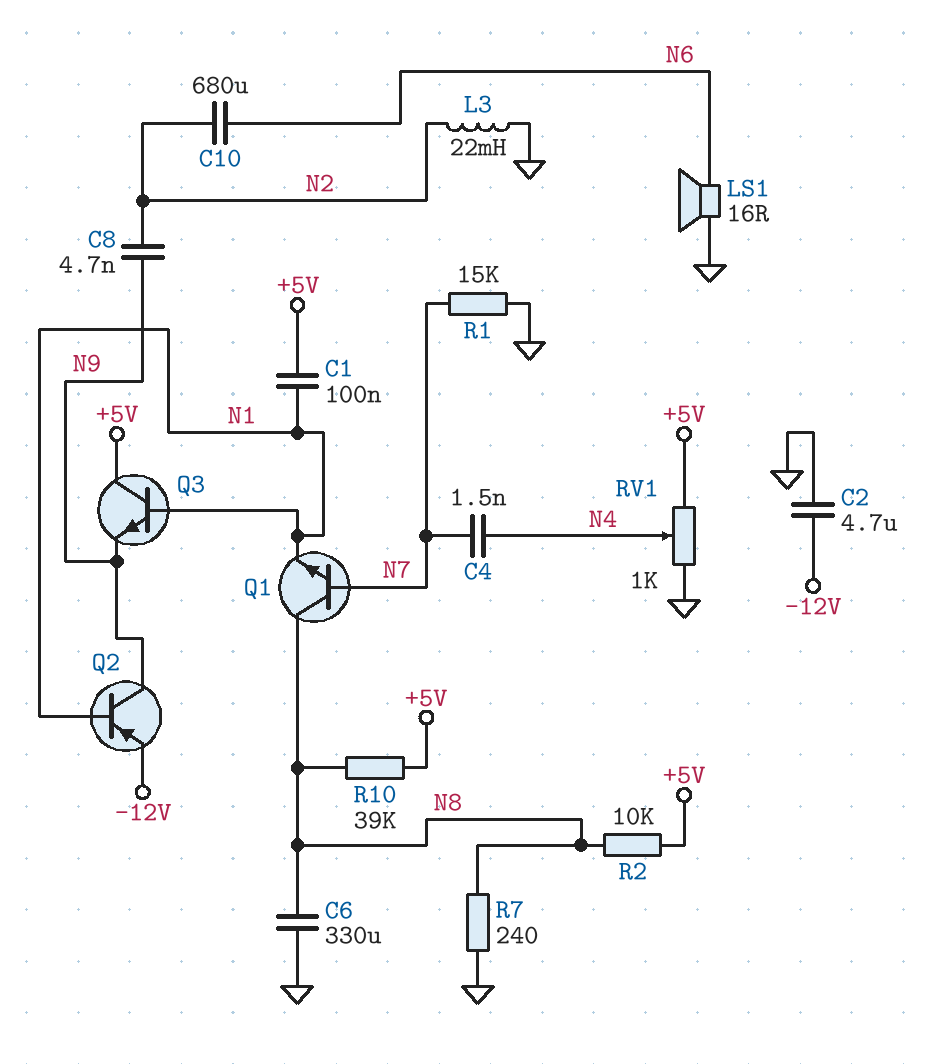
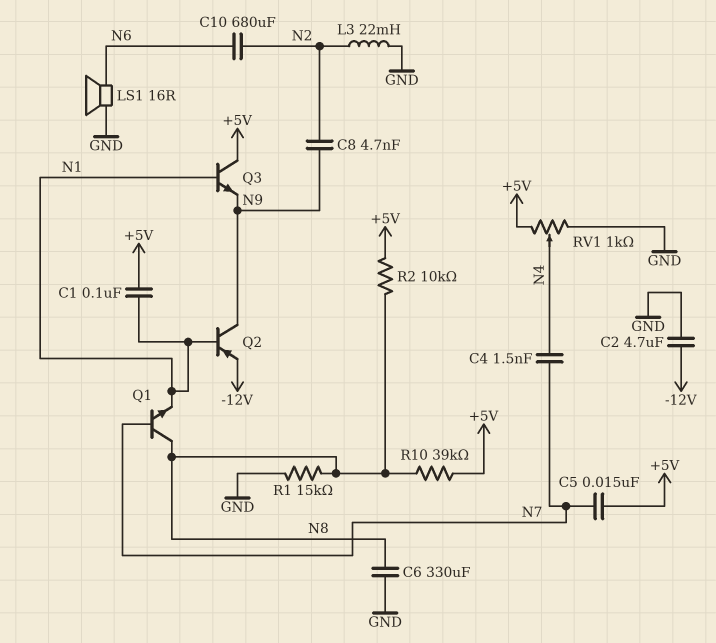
C5: none -> 15nF (+5V, N7)
R1: 15k (GND, N7) -> 15k (GND, N8)
R7: 240 (GND, N8) -> none

